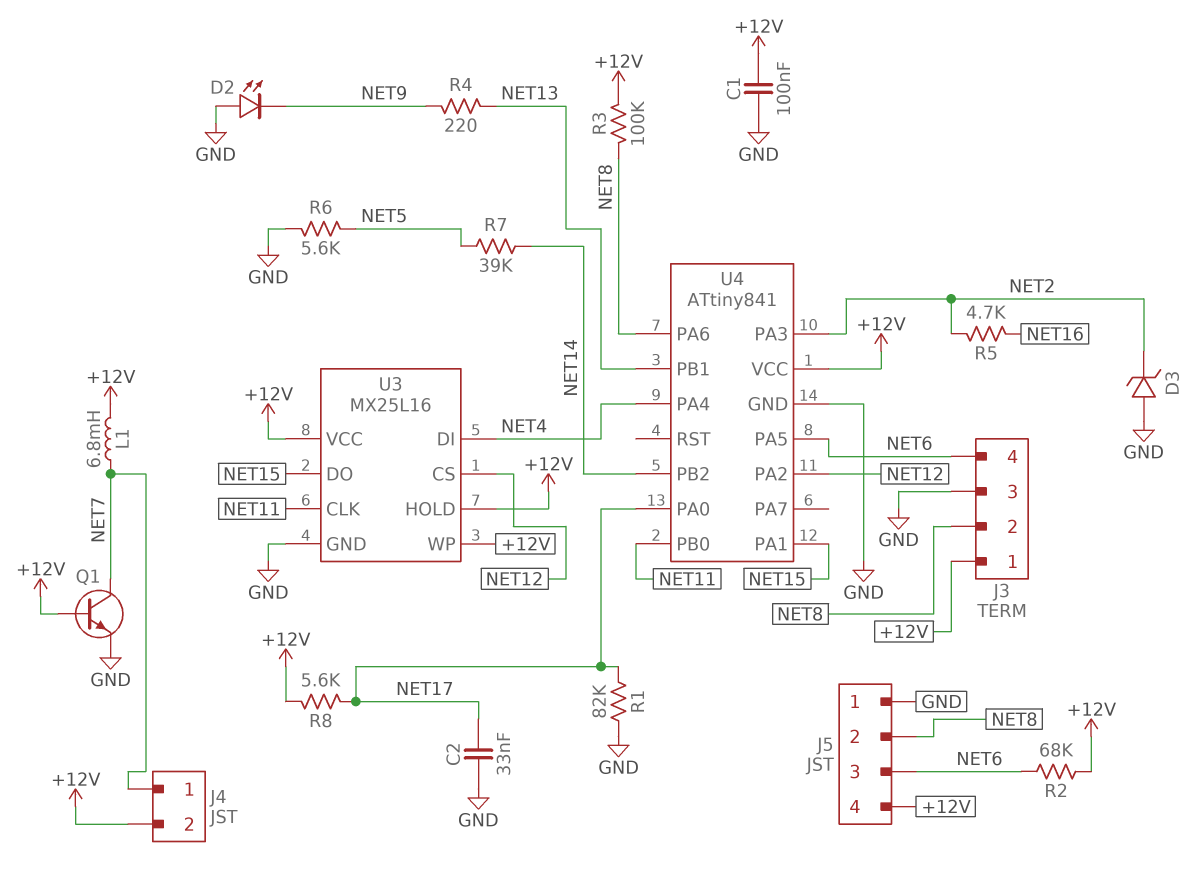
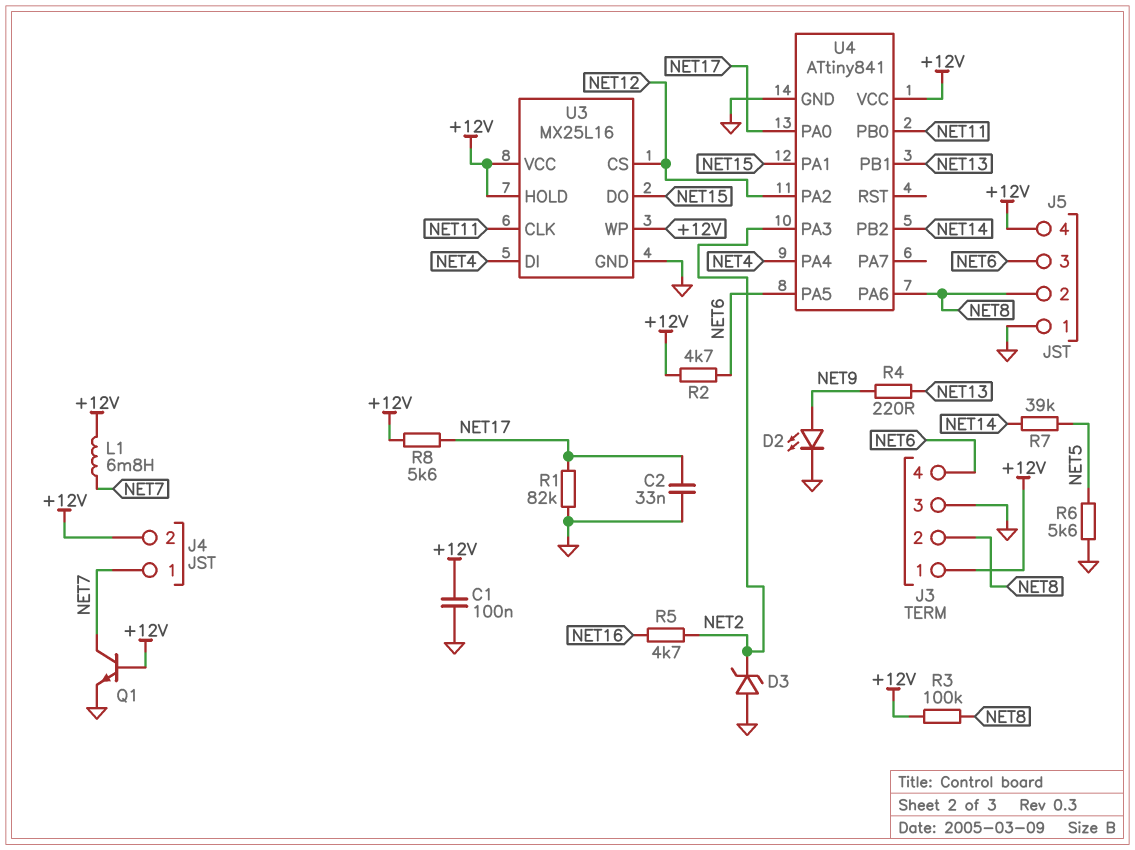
D2: LED (A GND, K NET9) -> LED (A NET9, K GND)
R2: 68k (+12V, NET6) -> 4.7k (+12V, NET6)

